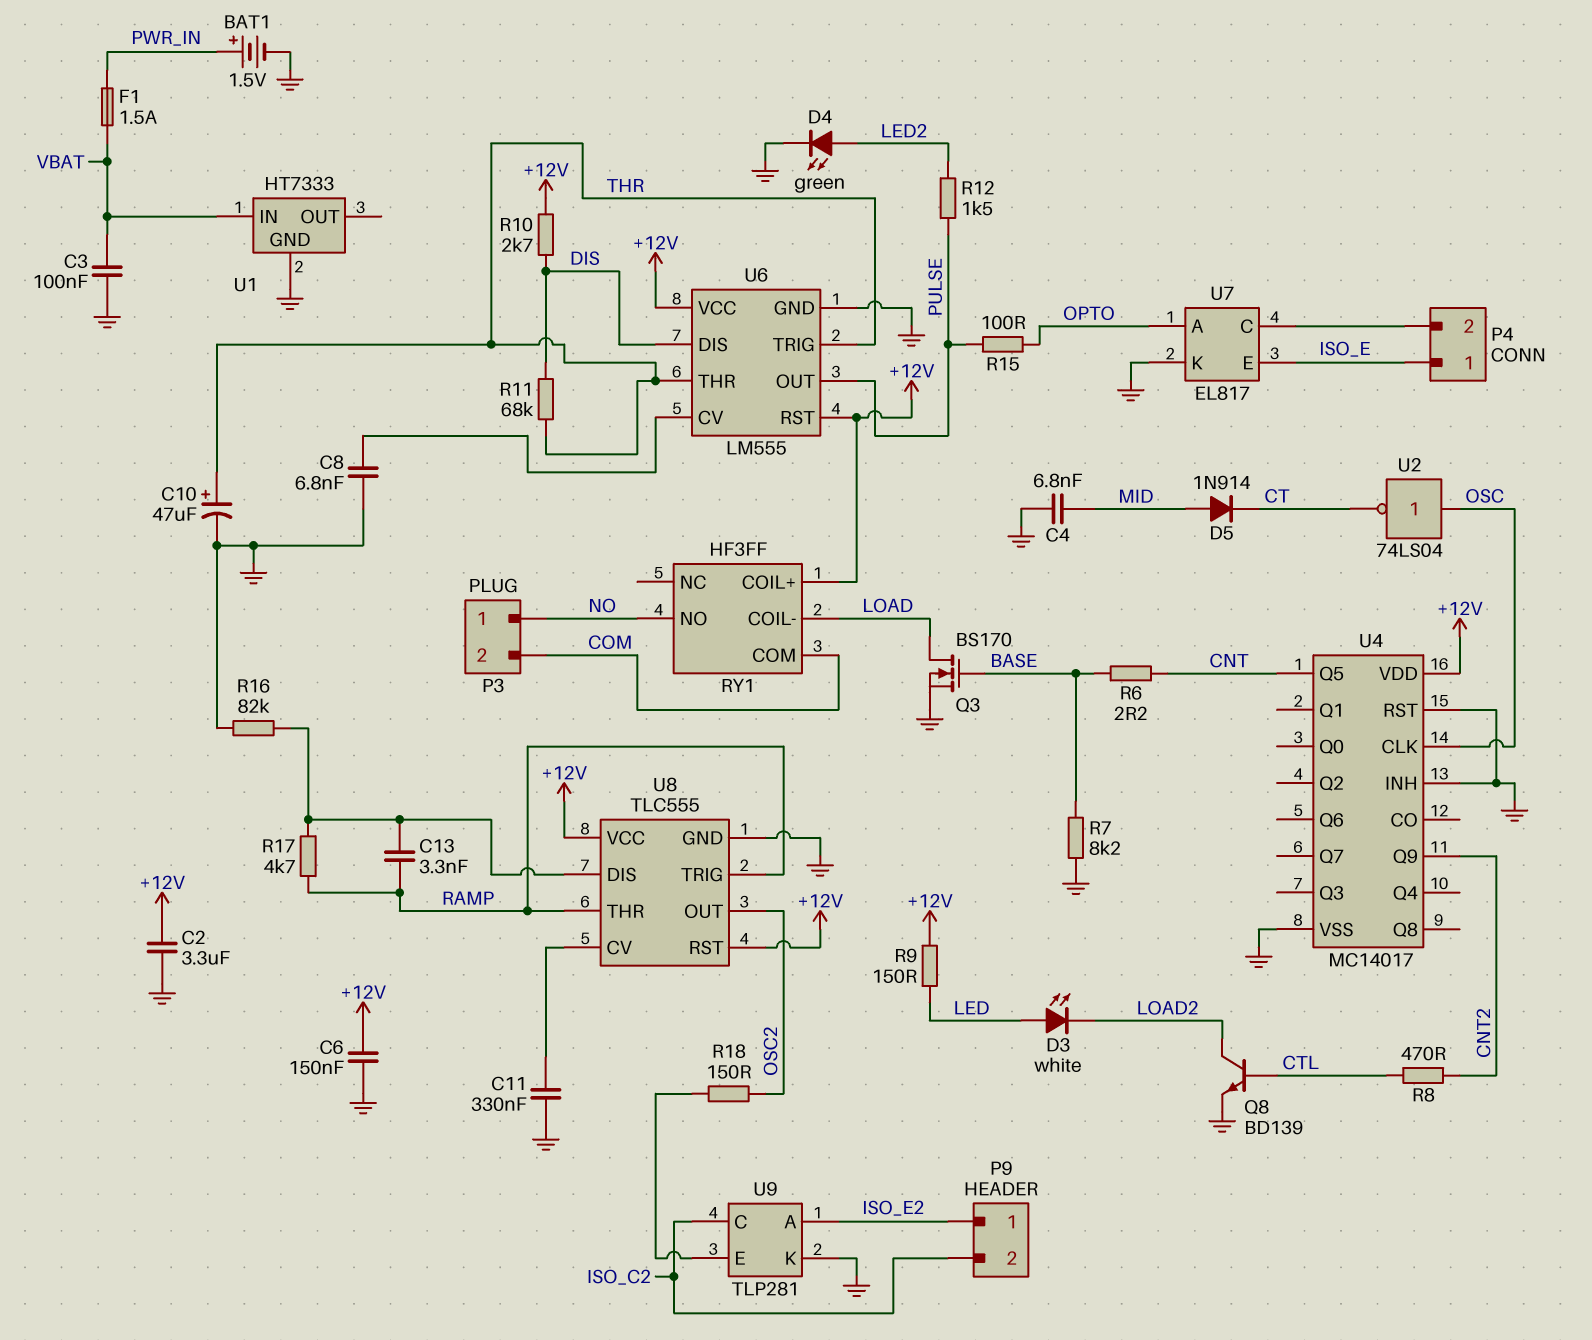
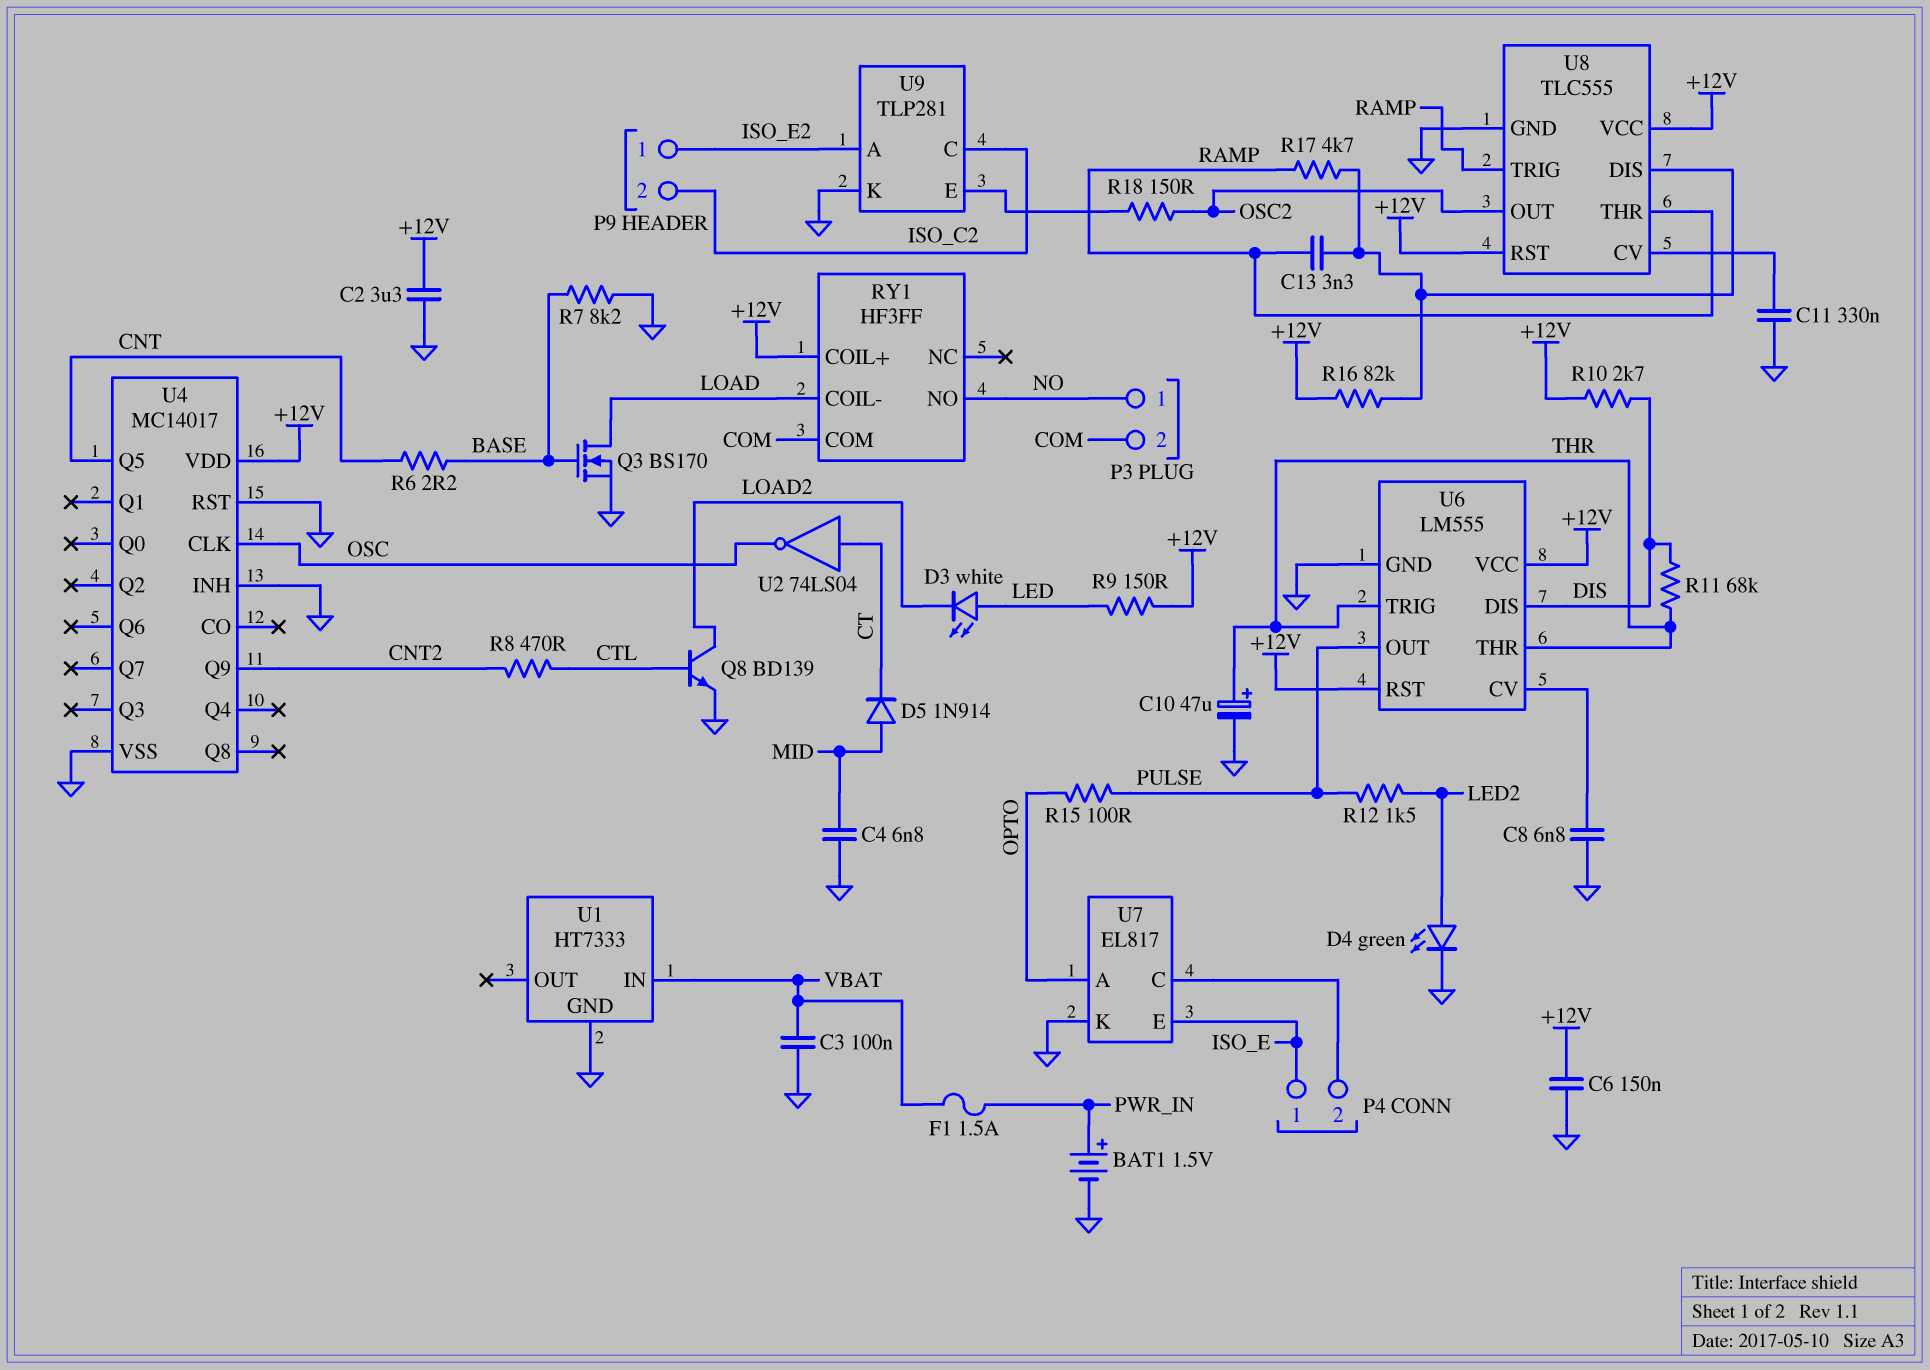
R16: 82k (GND, U8/DIS) -> 82k (+12V, U8/DIS)
U2: NOT 74LS04 (in OSC, out CT) -> NOT 74LS04 (in CT, out OSC)

